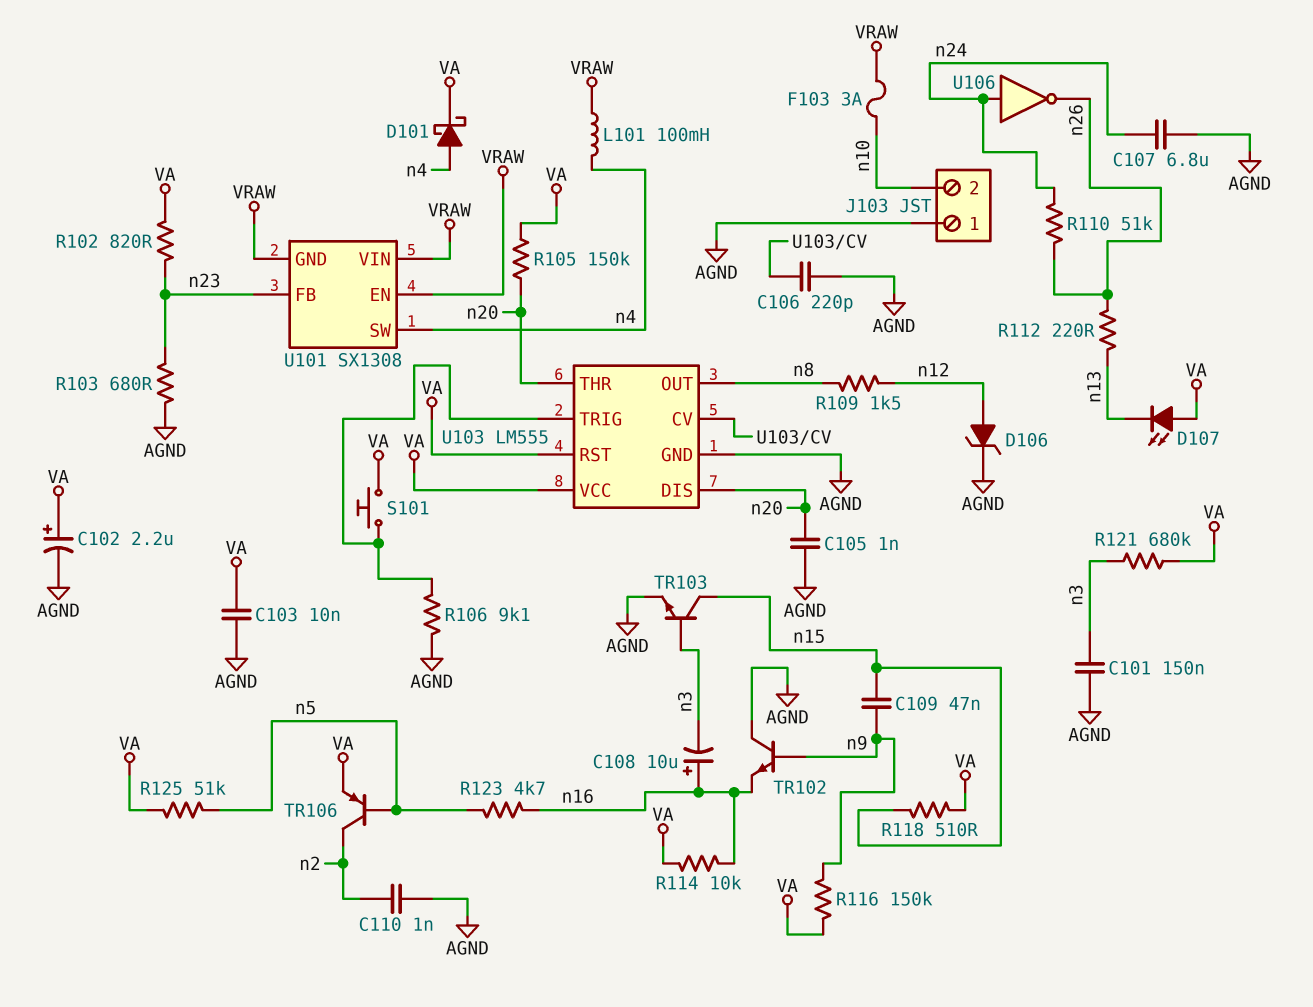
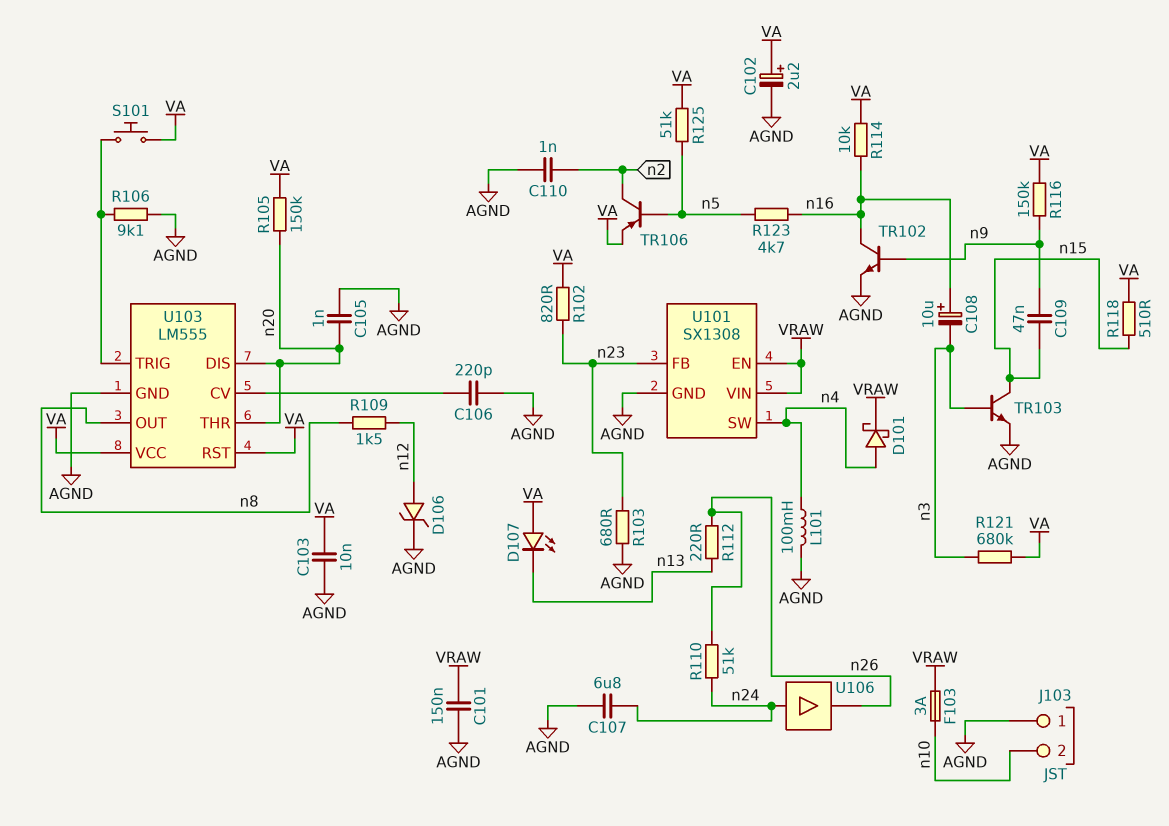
C101: 150nF (AGND, n3) -> 150nF (AGND, VRAW)
D101: schottky (A n4, K VA) -> schottky (A n4, K VRAW)
L101: 100mH (VRAW, n4) -> 100mH (AGND, n4)
TR102: NPN (B n9, C AGND, E n16) -> NPN (B n9, C n16, E AGND)
U101 pin GND: VRAW -> AGND
U106: NOT (in n24, out n26) -> buffer (in n24, out n26)

